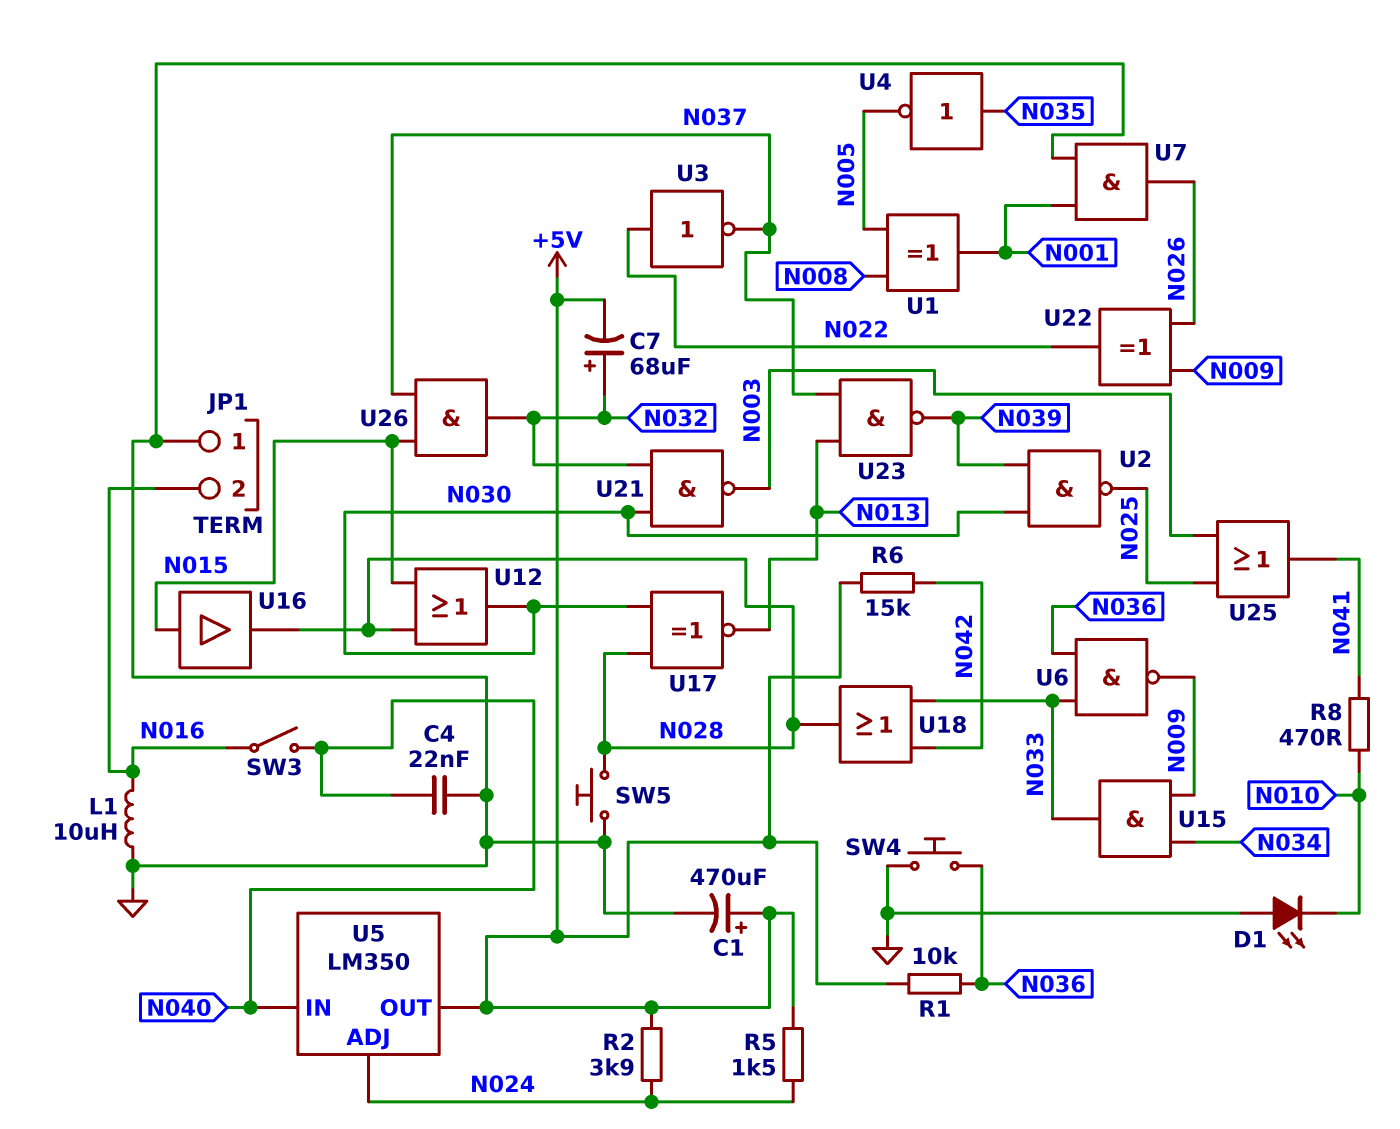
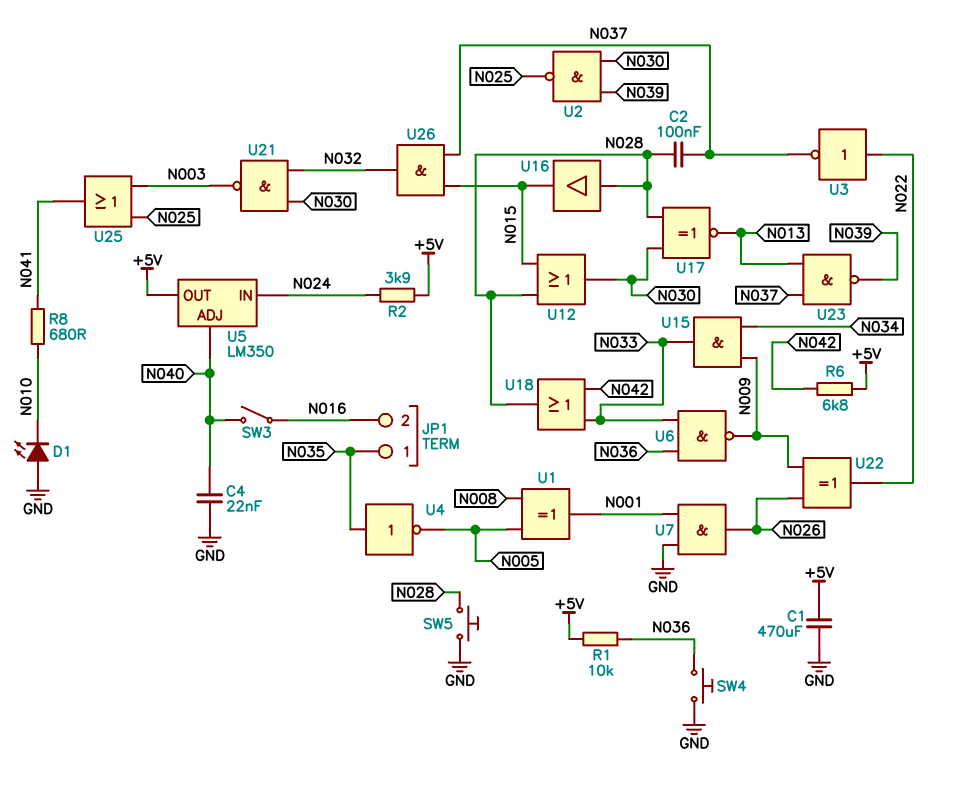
C1: 470uF (plus +5V, minus GND) -> 470uF (+5V, GND)
C2: none -> 100nF (N028, N037)
C7: 68uF (plus N032, minus +5V) -> none
JP1 pin 1: GND -> N035
L1: 10uH (GND, N016) -> none
R5: 1.5k (+5V, N024) -> none
R6: 15k (+5V, N042) -> 6.8k (+5V, N042)
R8: 470 (N010, N041) -> 680 (N010, N041)
U5 pin ADJ: N024 -> N040
U5 pin IN: N040 -> N024
U16: buffer (in N015, out N028) -> buffer (in N028, out N015)

